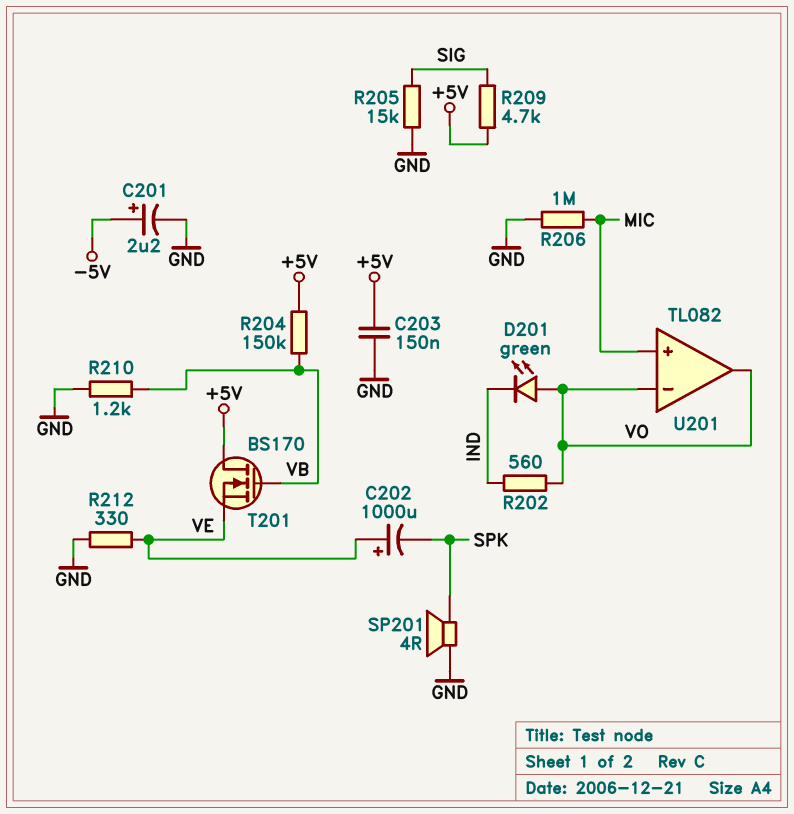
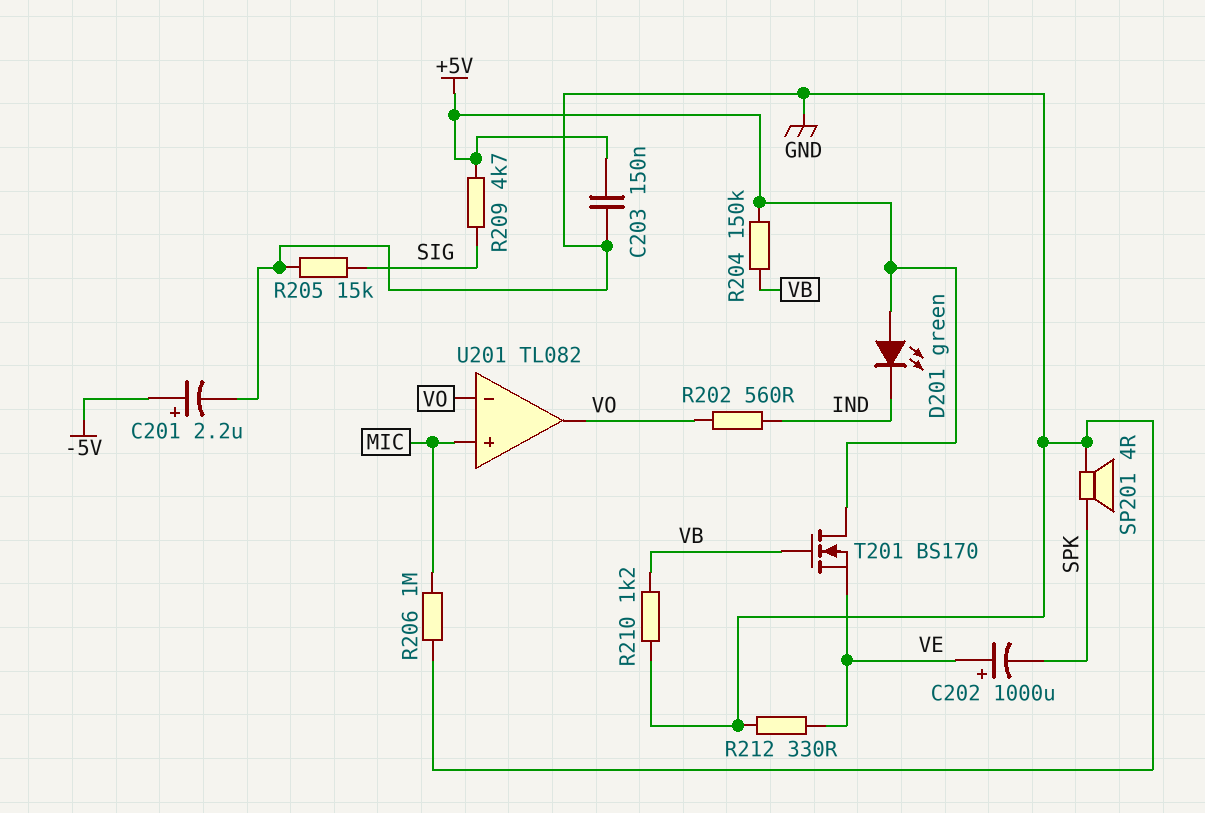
D201: LED green (A VO, K IND) -> LED green (A +5V, K IND)

